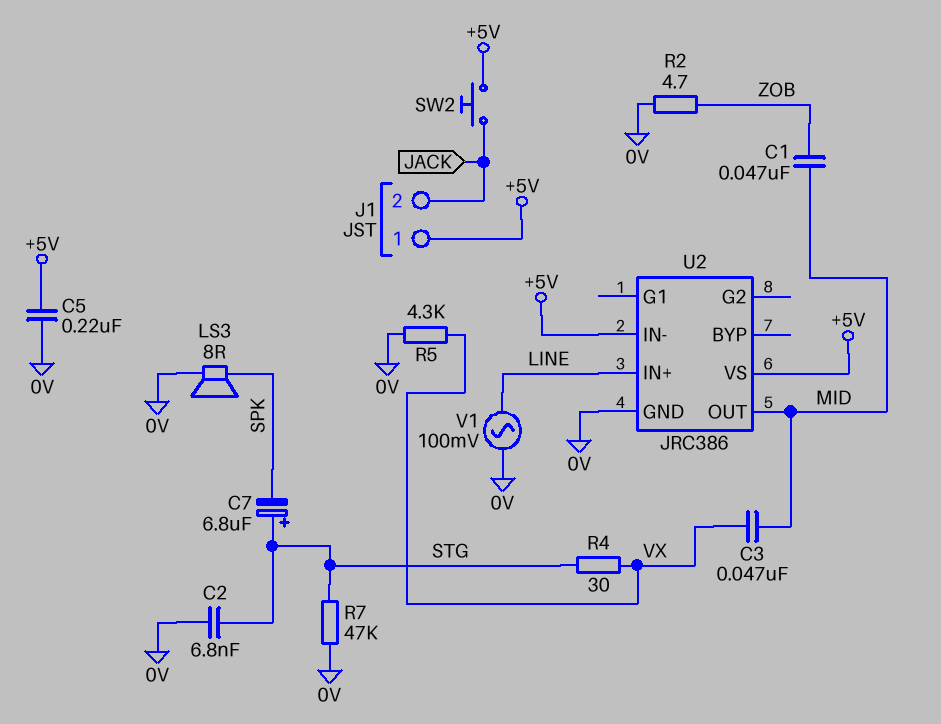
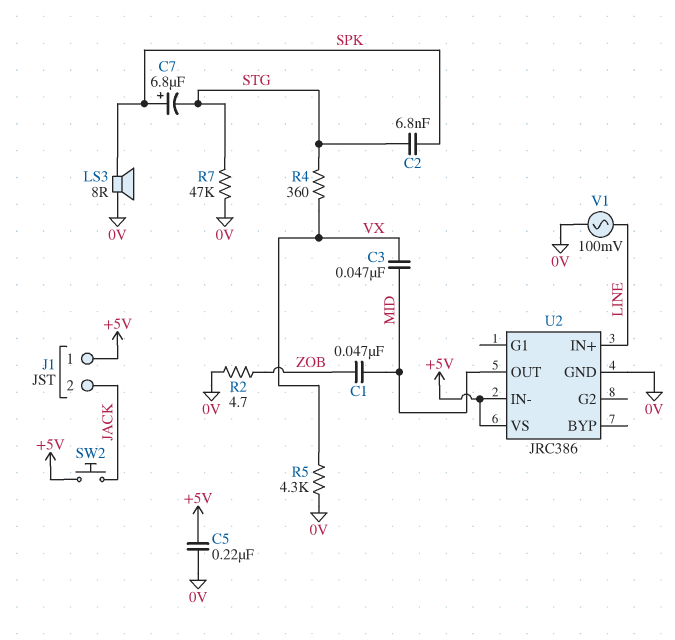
C2: 6.8nF (0V, STG) -> 6.8nF (SPK, STG)
C7: 6.8uF (plus STG, minus SPK) -> 6.8uF (plus SPK, minus STG)
R4: 30 (STG, VX) -> 360 (STG, VX)

